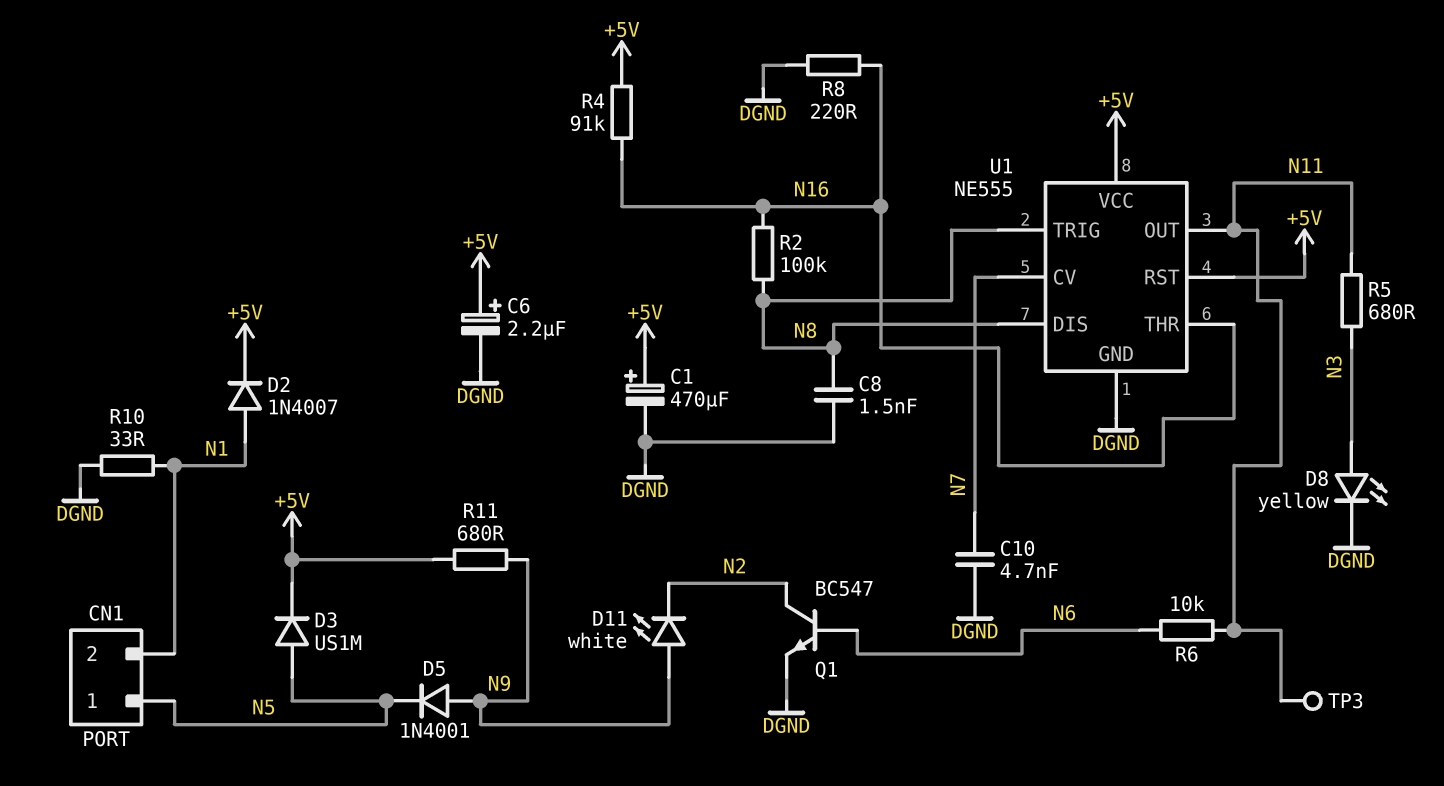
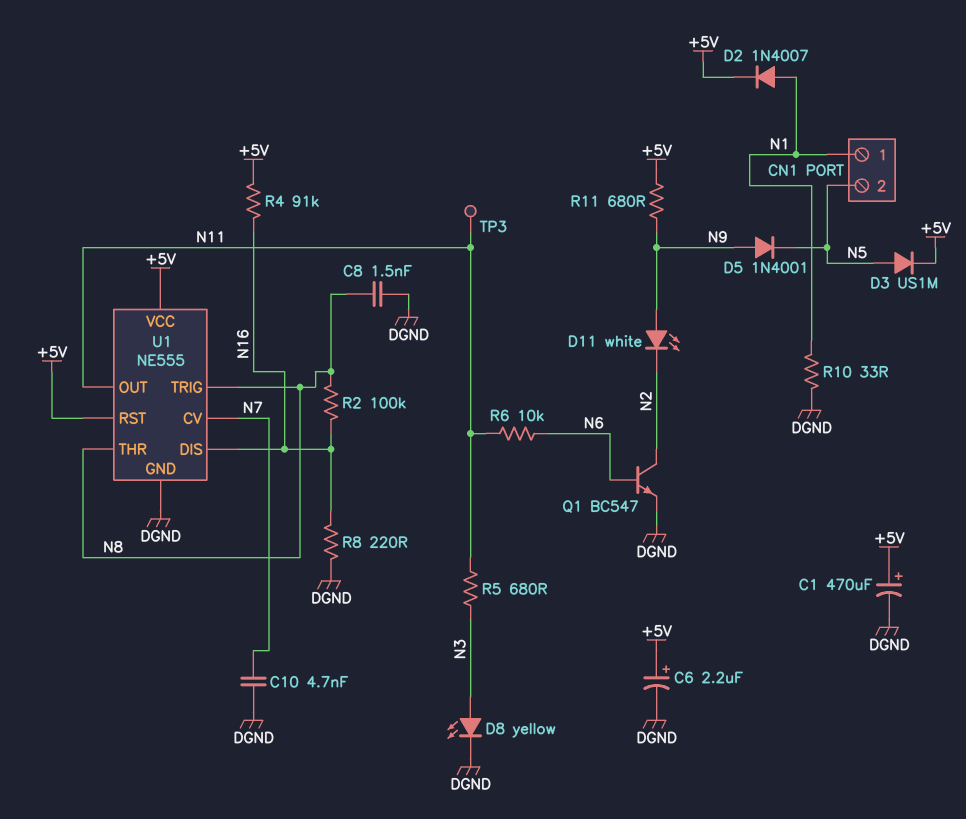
CN1 pin 1: N5 -> N1
CN1 pin 2: N1 -> N5
U1 pin DIS: N8 -> N16
U1 pin THR: N16 -> N8

